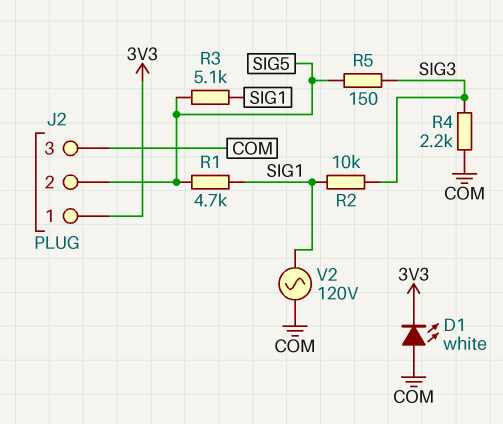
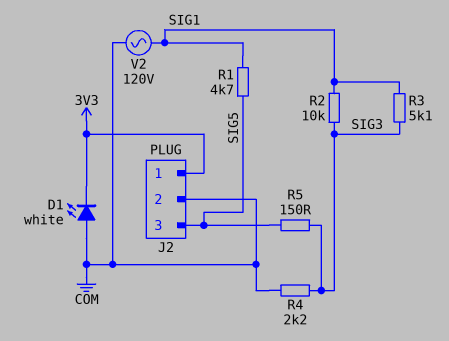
J2 pin 2: SIG5 -> COM
J2 pin 3: COM -> SIG5
R3: 5.1k (SIG1, SIG5) -> 5.1k (SIG1, SIG3)

